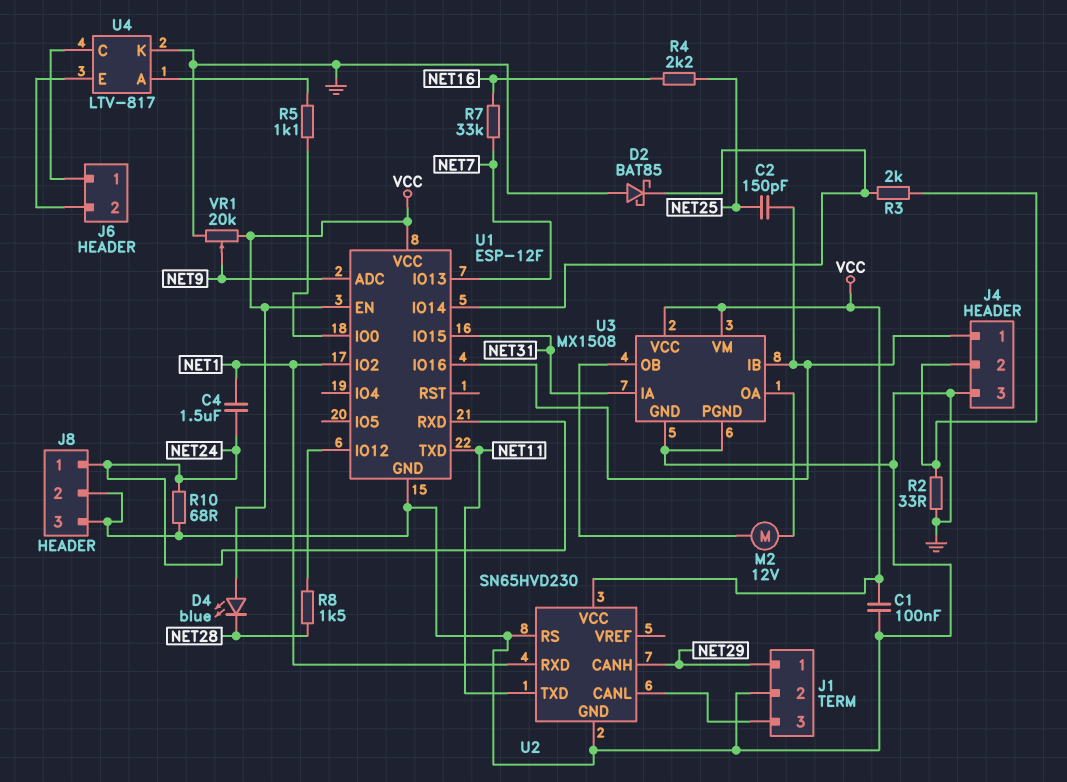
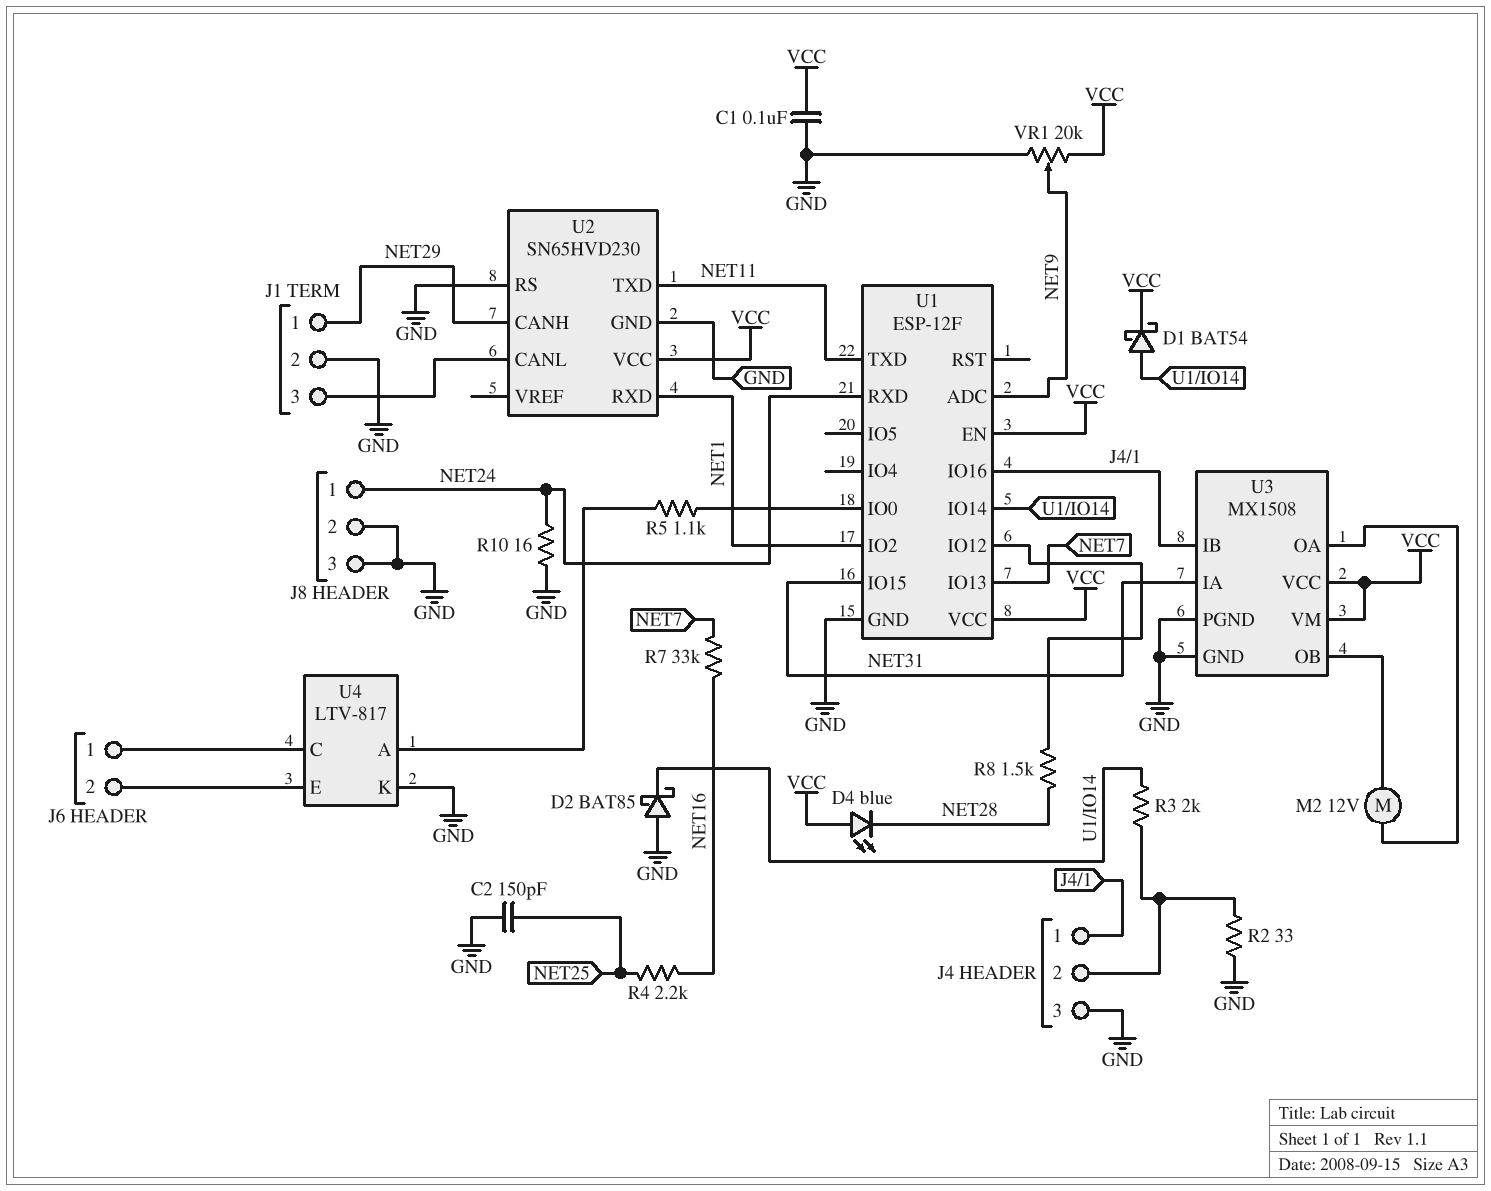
C2: 150pF (J4/1, NET25) -> 150pF (GND, NET25)
C4: 1.5uF (NET1, NET24) -> none
D1: none -> schottky BAT54 (A U1/IO14, K VCC)
R10: 68 (GND, NET24) -> 16 (GND, NET24)

